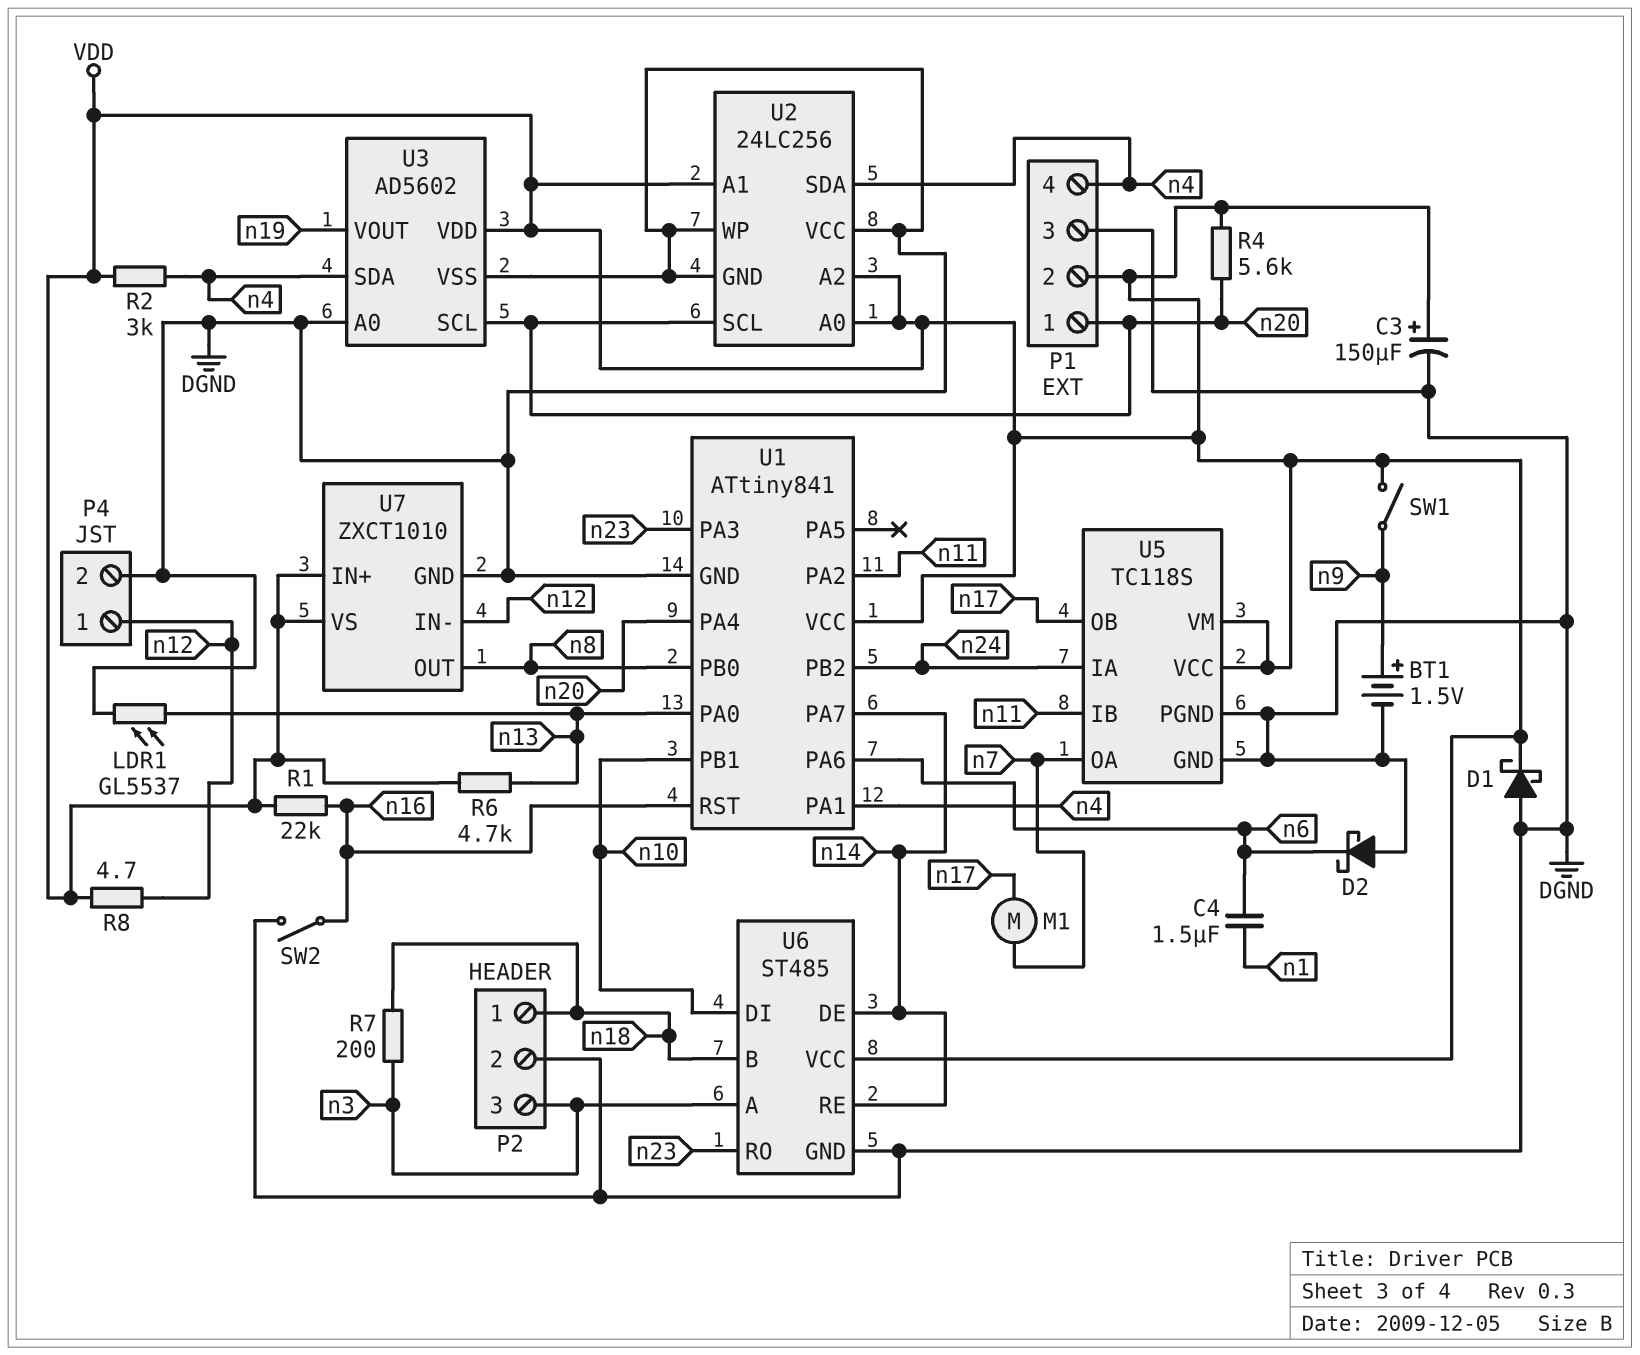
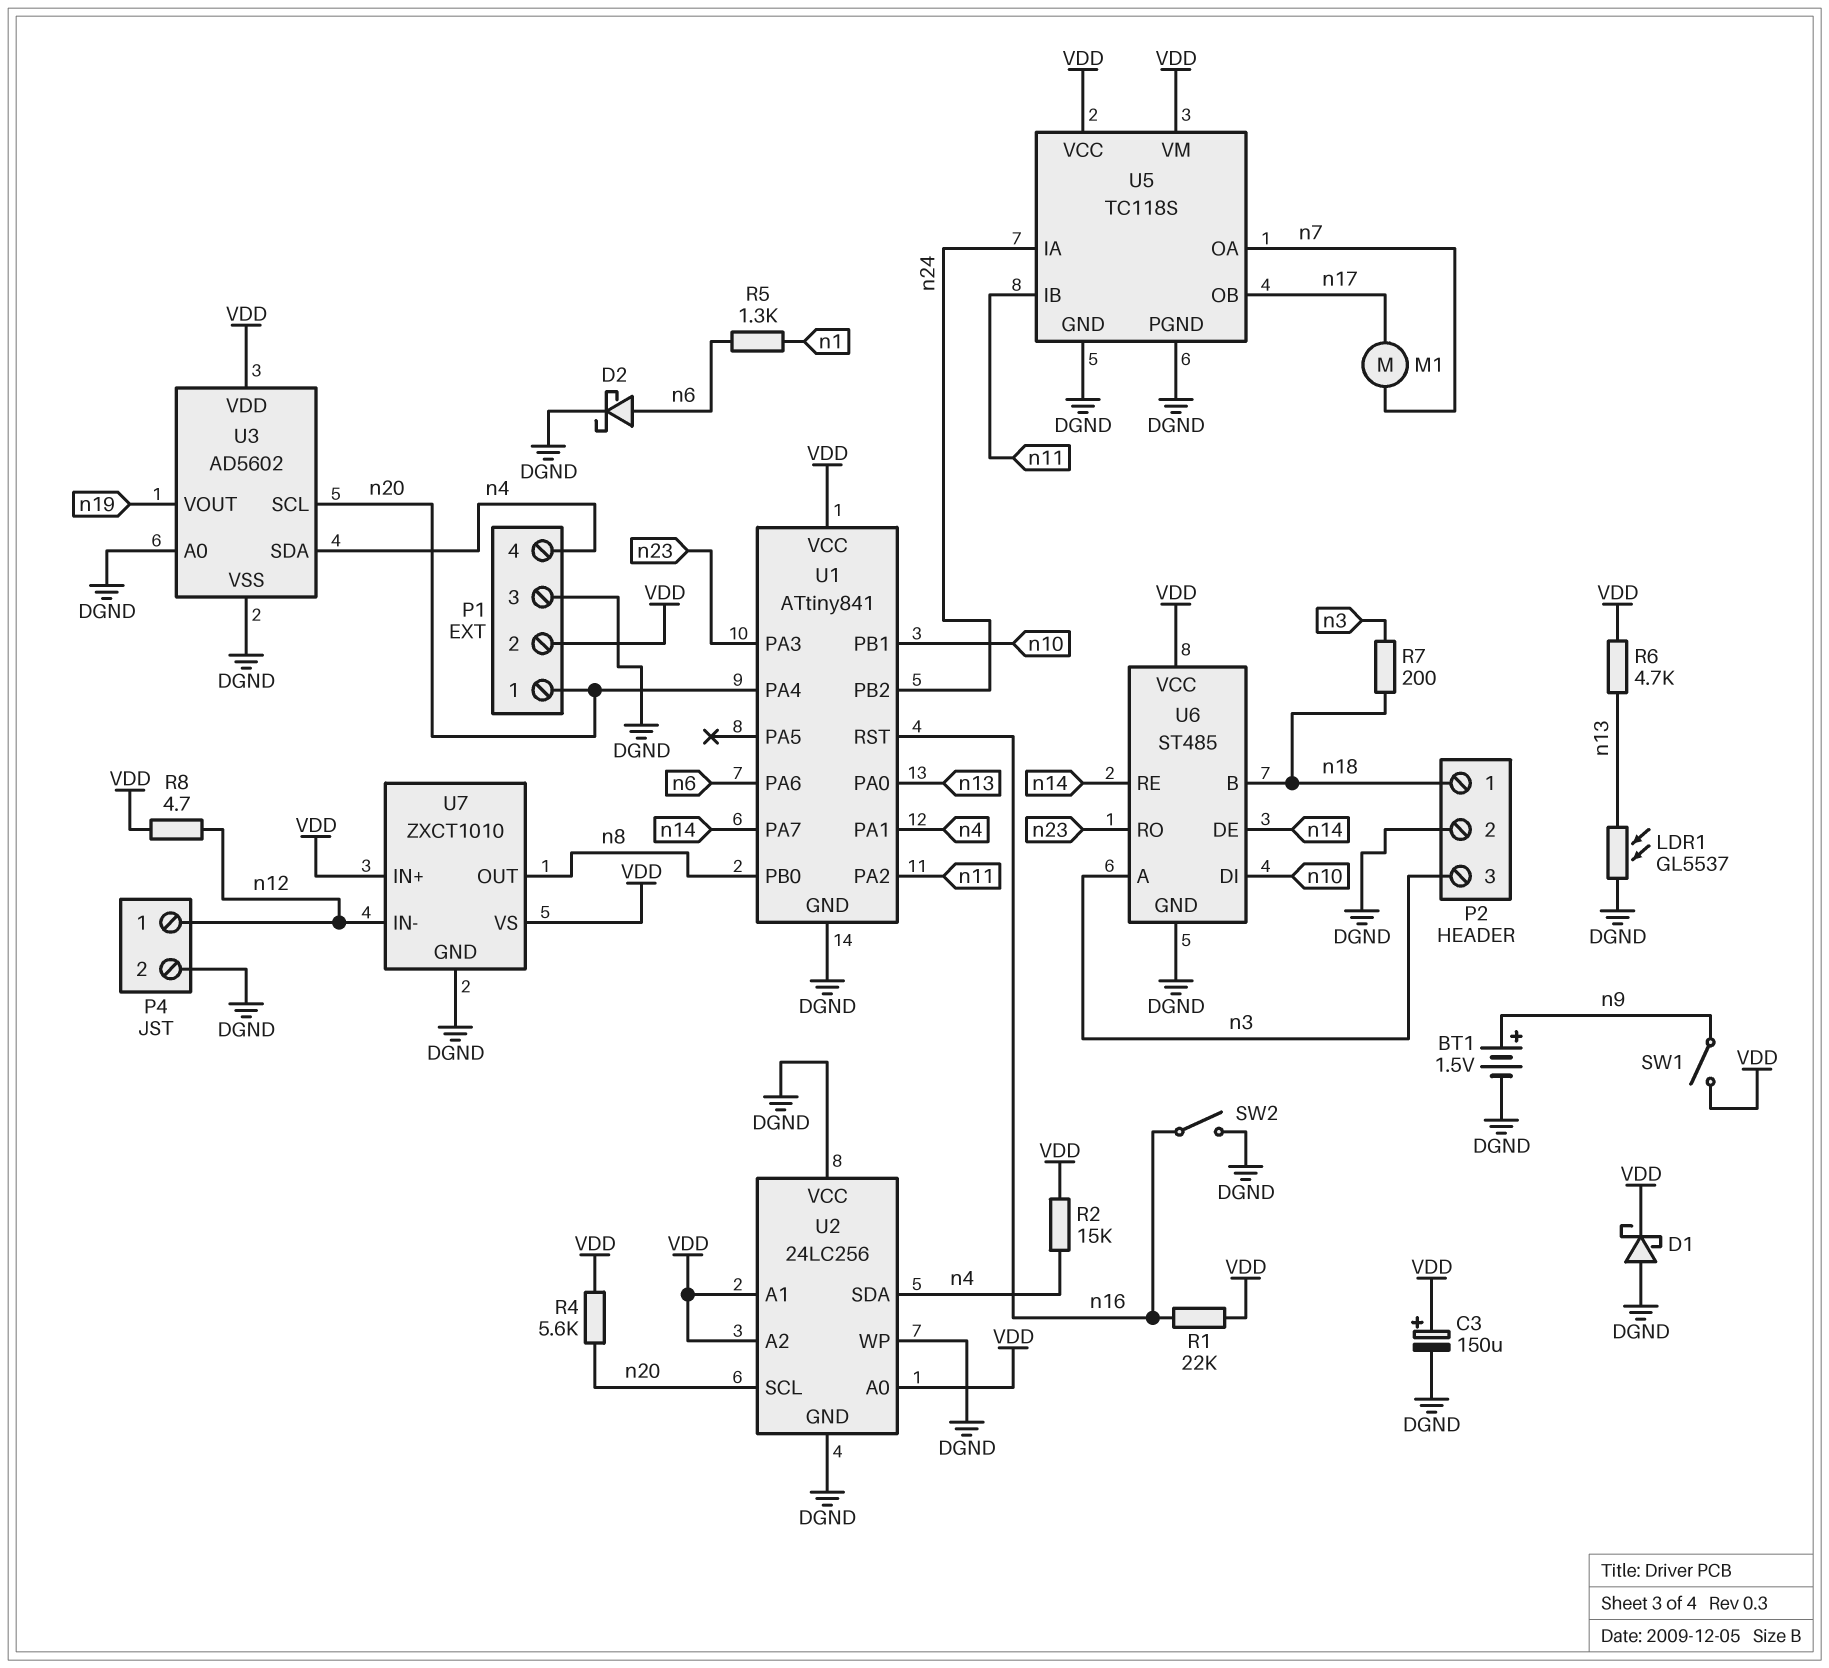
C4: 1.5uF (n1, n6) -> none
D2: schottky (A DGND, K n6) -> schottky (A n6, K DGND)
R2: 3k (VDD, n4) -> 15k (VDD, n4)
R5: none -> 1.3k (n1, n6)

